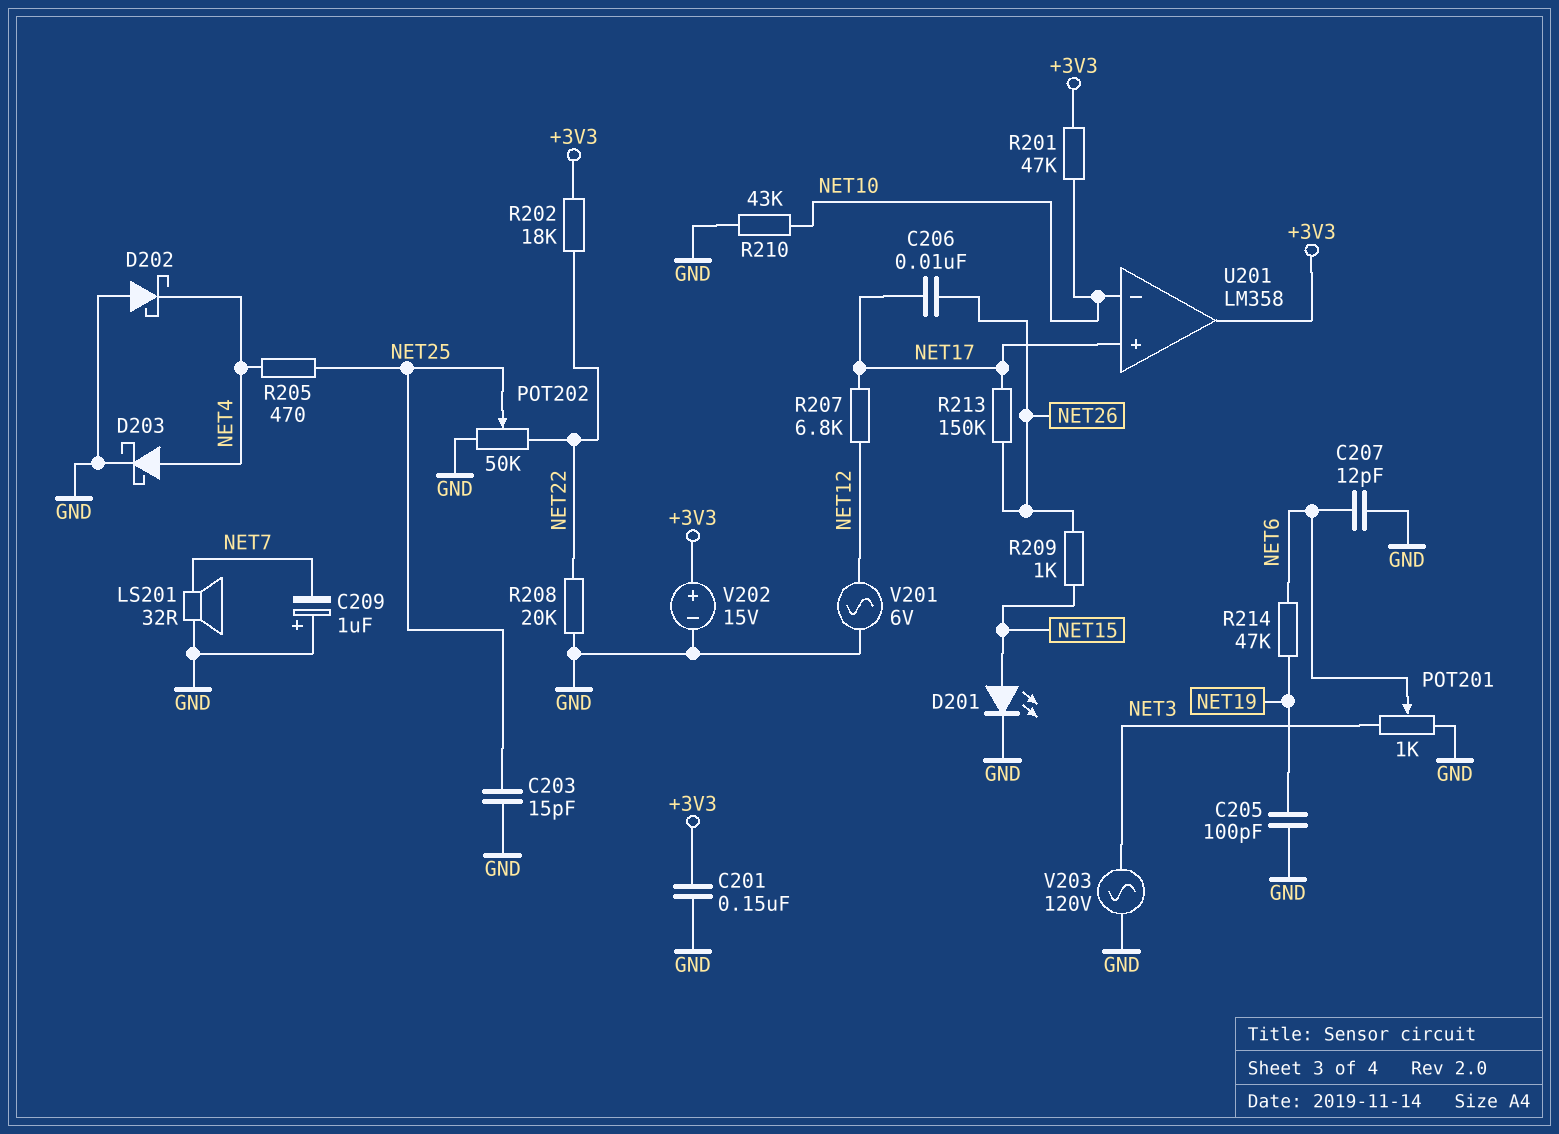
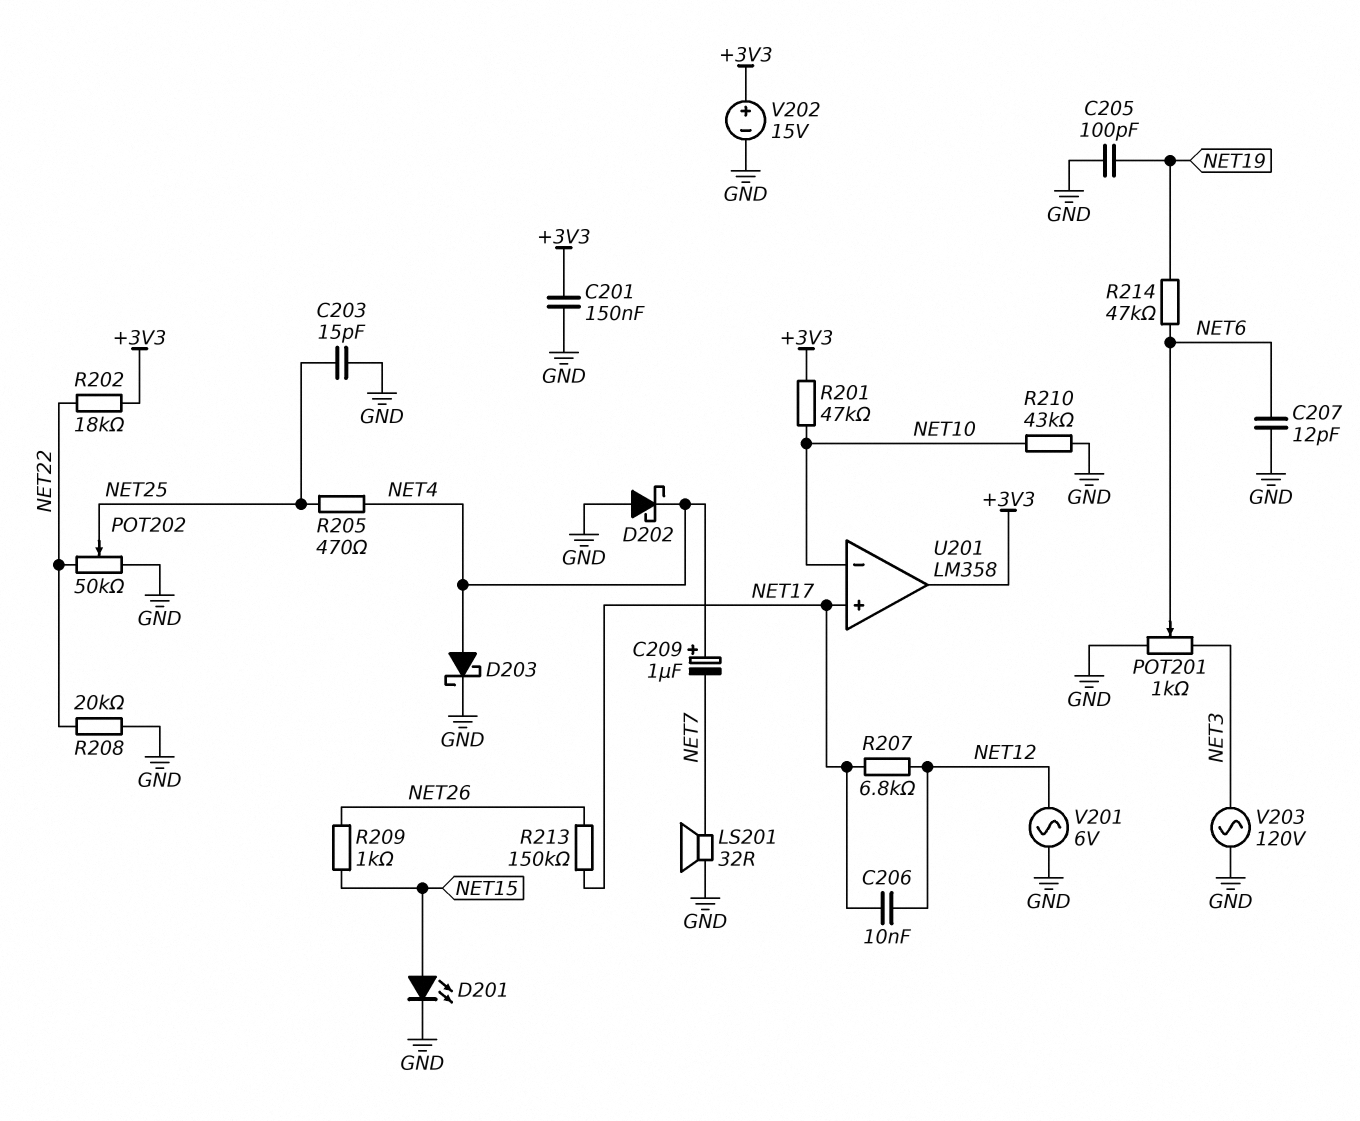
C206: 10nF (NET17, NET26) -> 10nF (NET12, NET17)
C209: 1uF (plus GND, minus NET7) -> 1uF (plus NET4, minus NET7)

